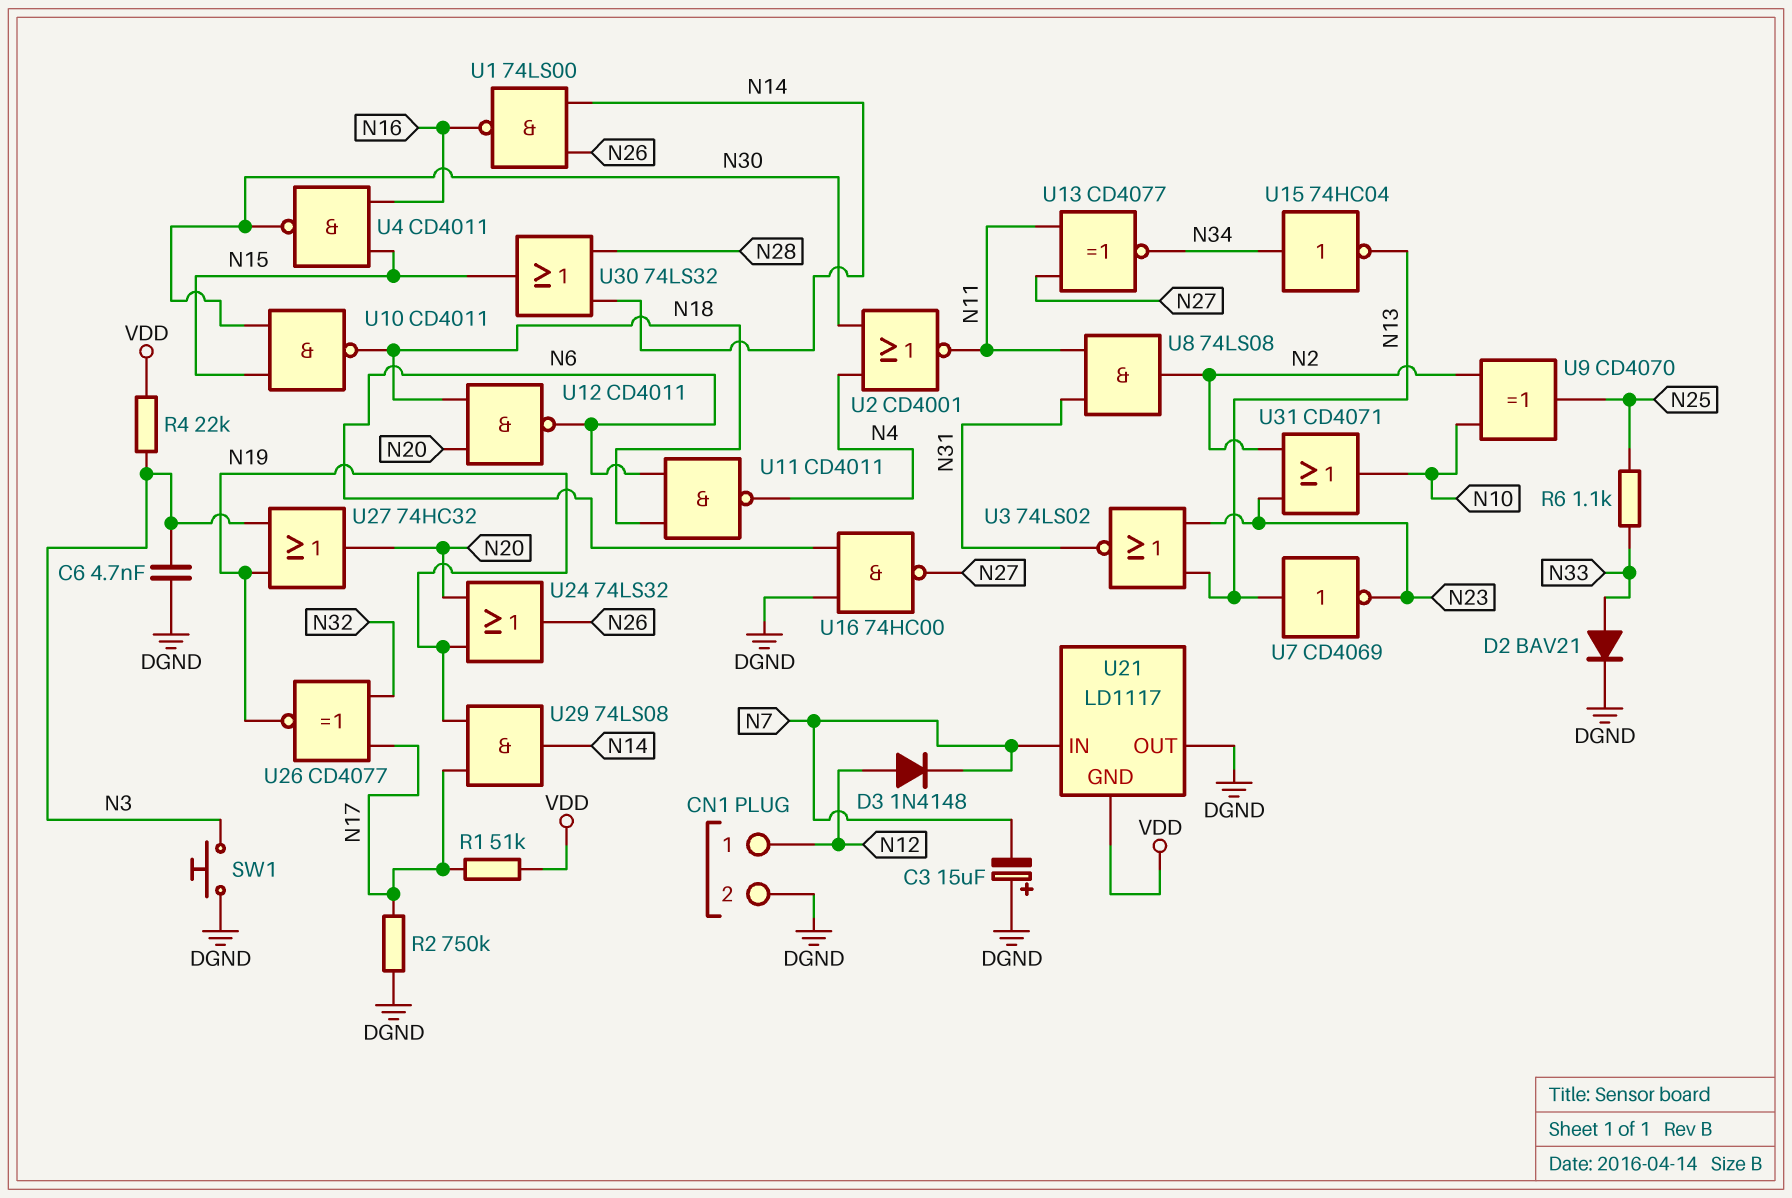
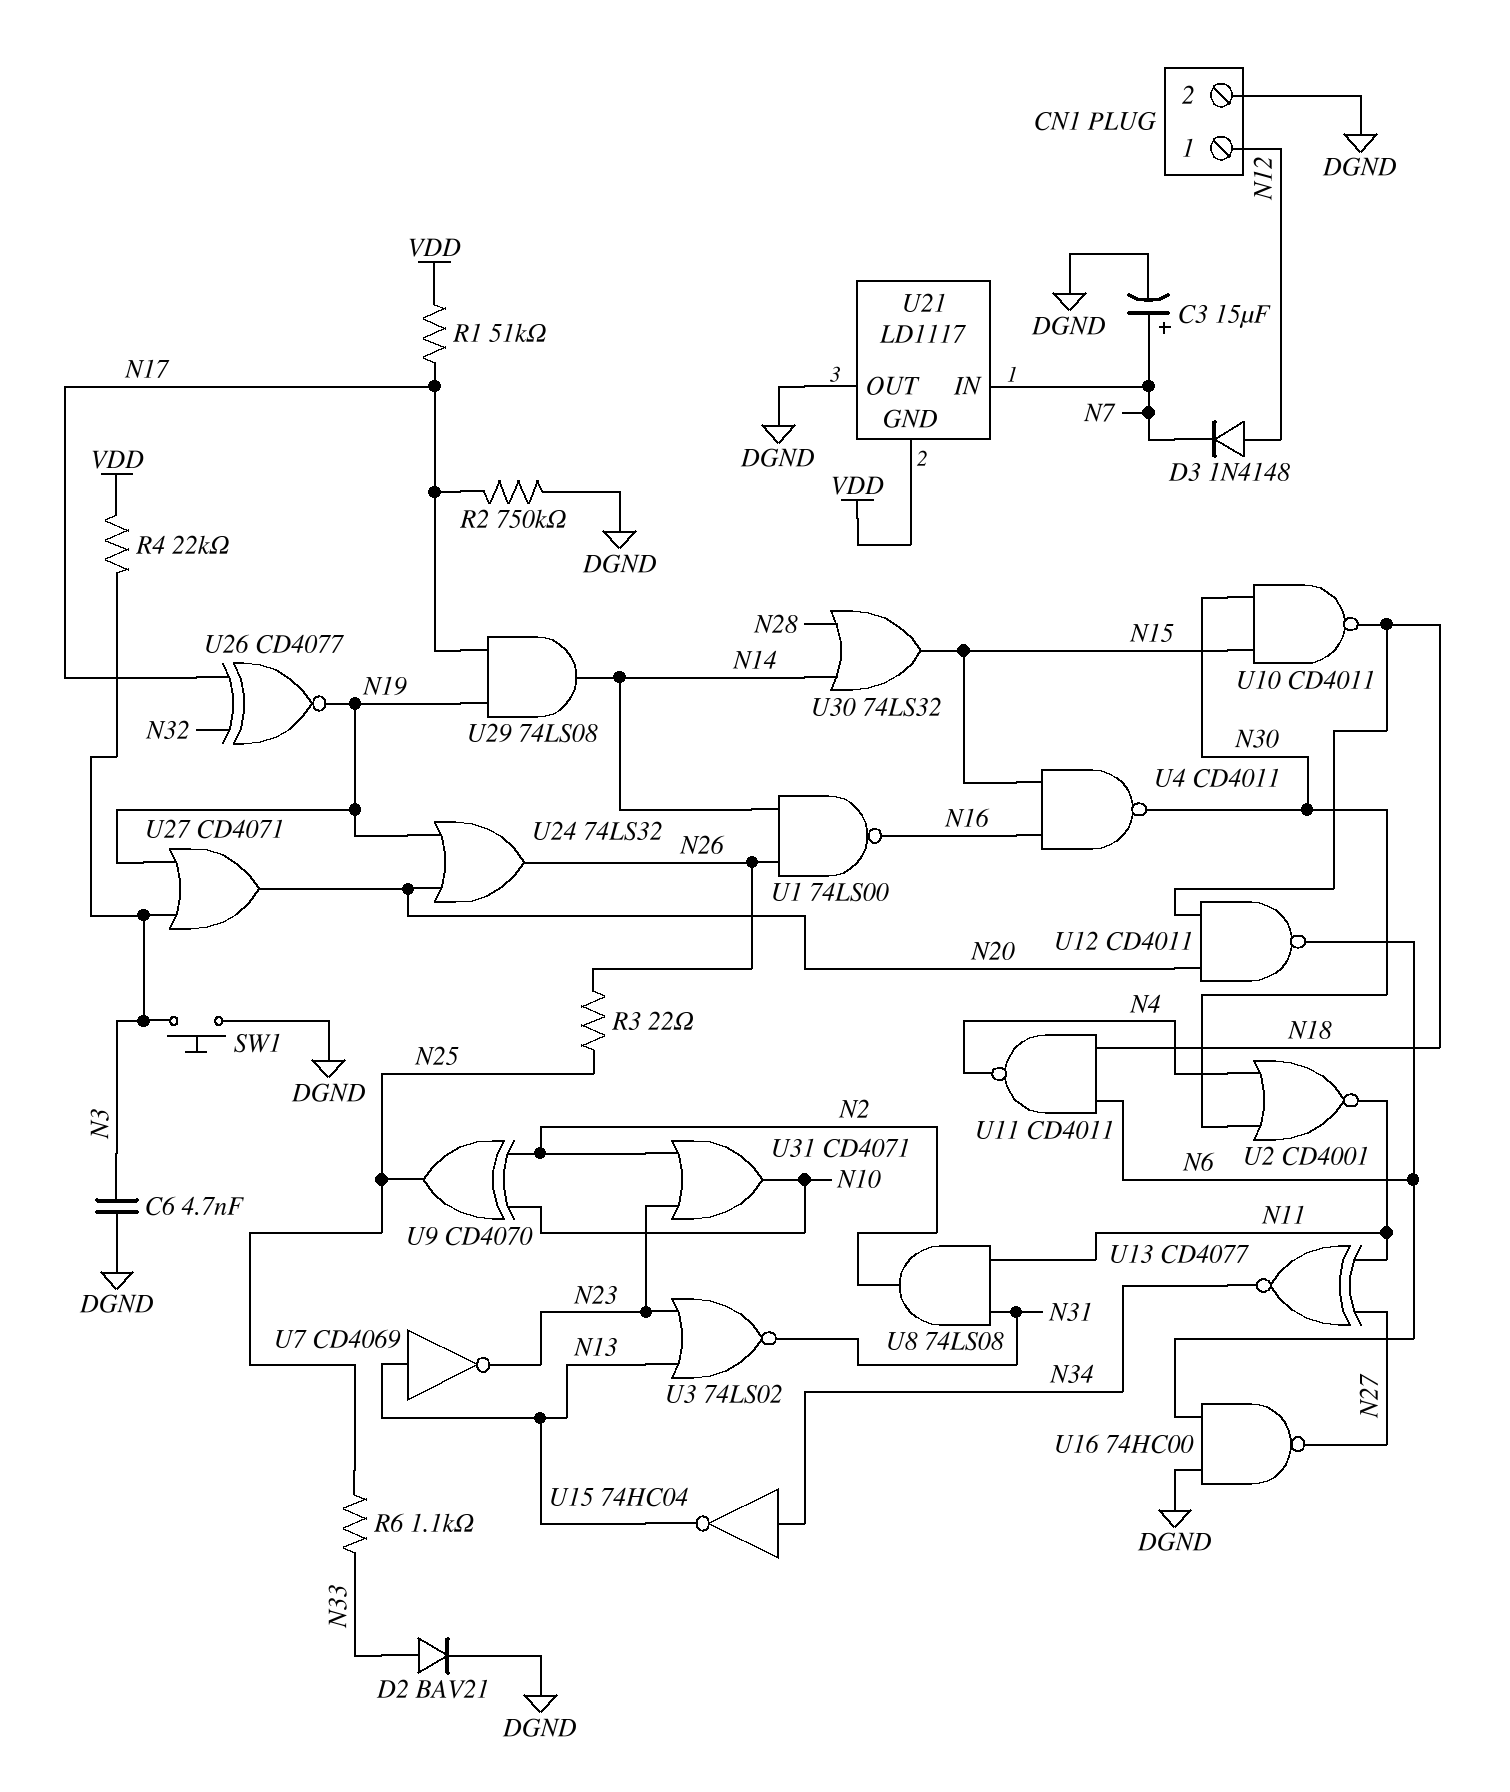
C3: 15uF (plus DGND, minus N7) -> 15uF (plus N7, minus DGND)
R3: none -> 22 (N25, N26)
U27: OR 74HC32 (in N3, in N19, out N20) -> OR CD4071 (in N3, in N19, out N20)

